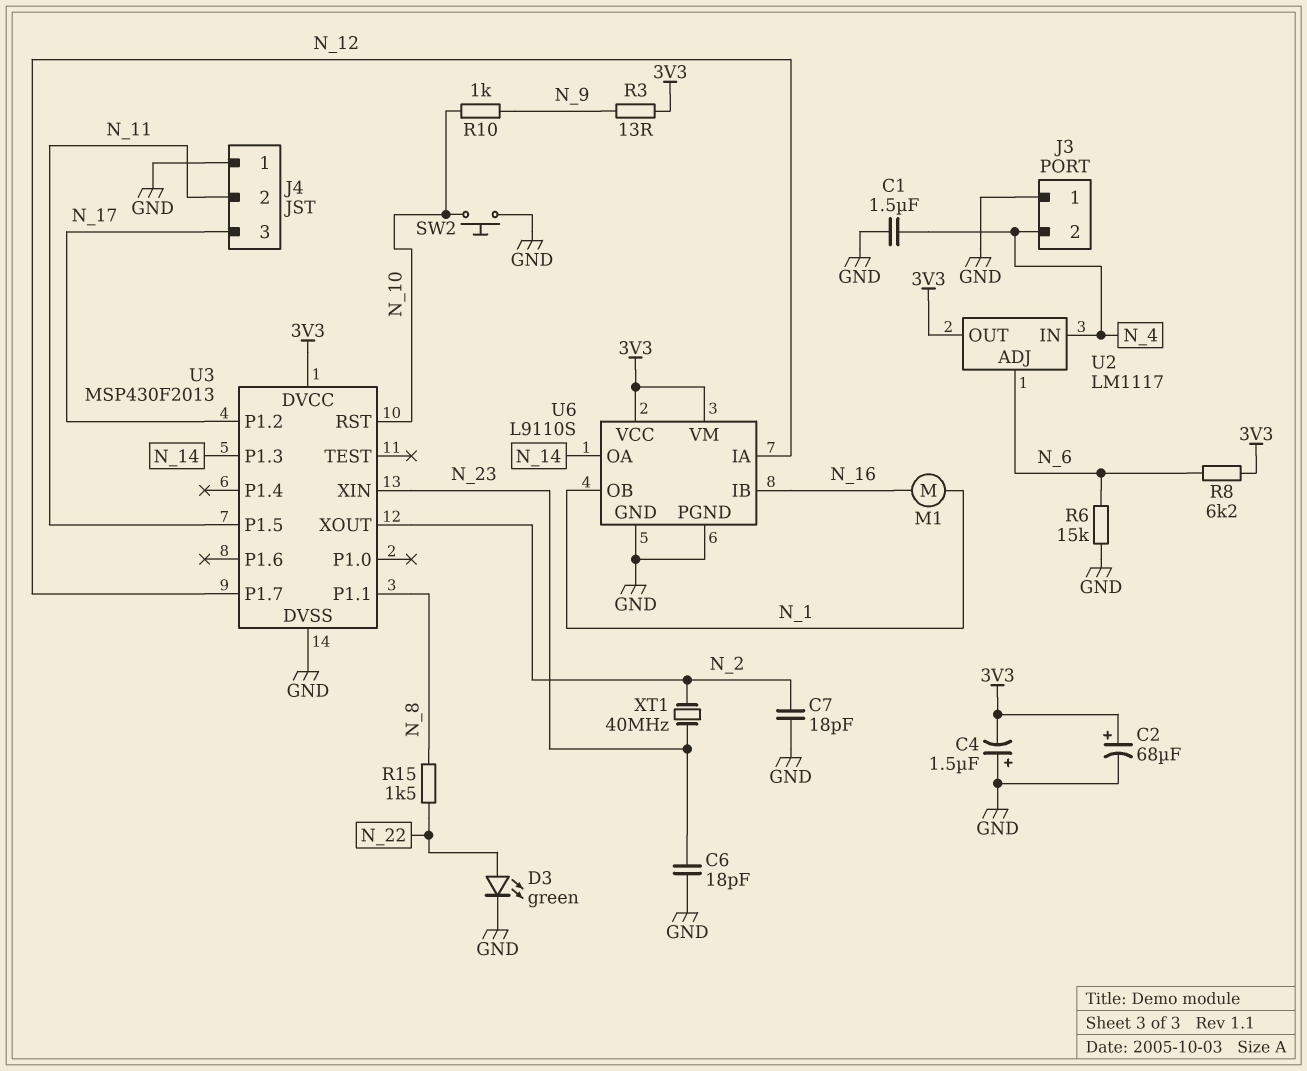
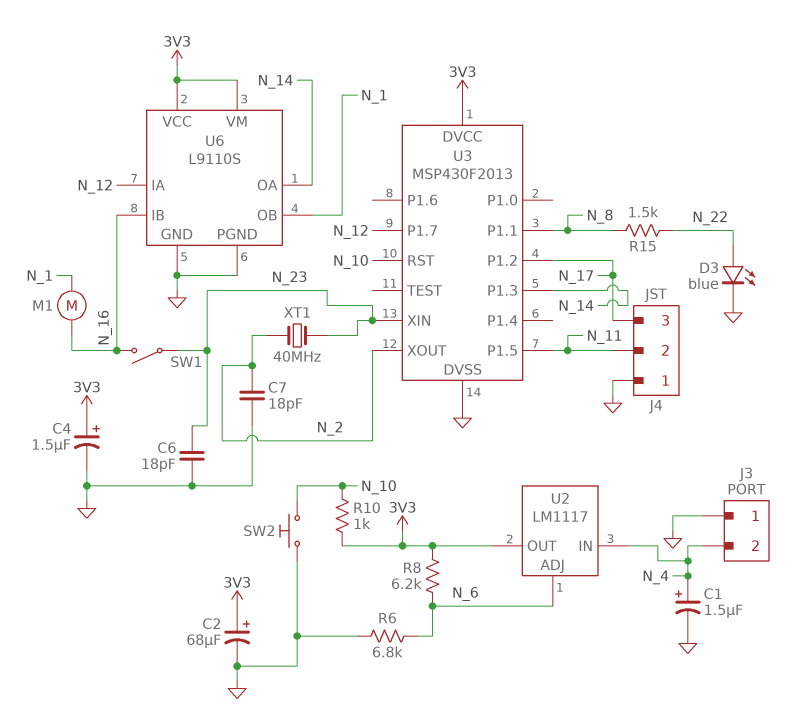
C1: 1.5uF (GND, N_4) -> 1.5uF (plus N_4, minus GND)
C4: 1.5uF (plus GND, minus 3V3) -> 1.5uF (plus 3V3, minus GND)
D3: LED green (A N_22, K GND) -> LED blue (A N_22, K GND)
R3: 13 (3V3, N_9) -> none
R6: 15k (GND, N_6) -> 6.8k (GND, N_6)
R10: 1k (N_9, N_10) -> 1k (3V3, N_10)
SW1: none -> switch (N_16, N_23)

